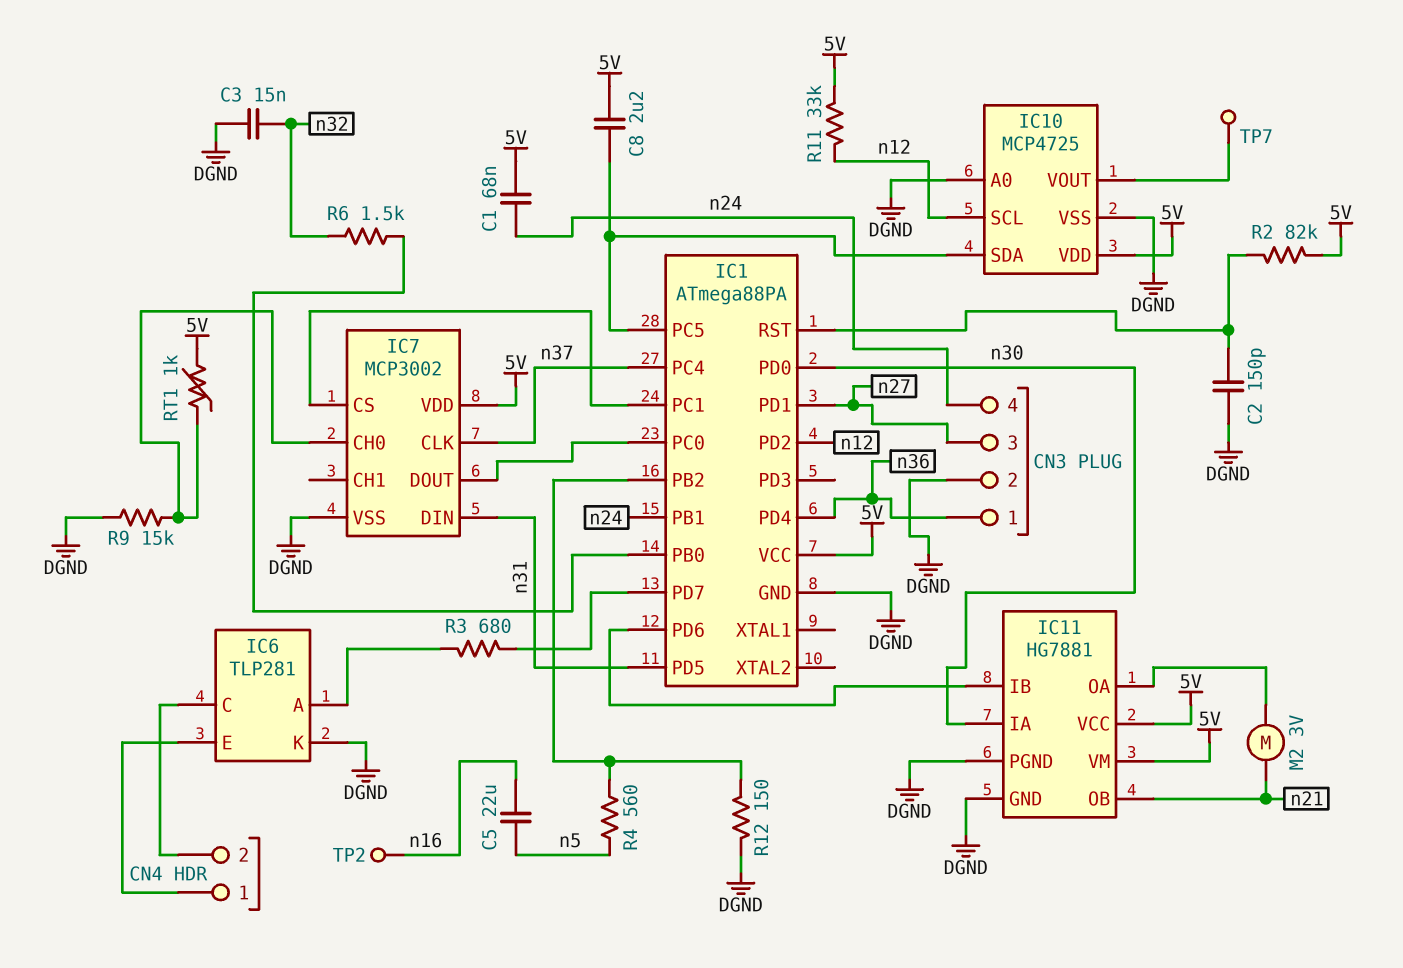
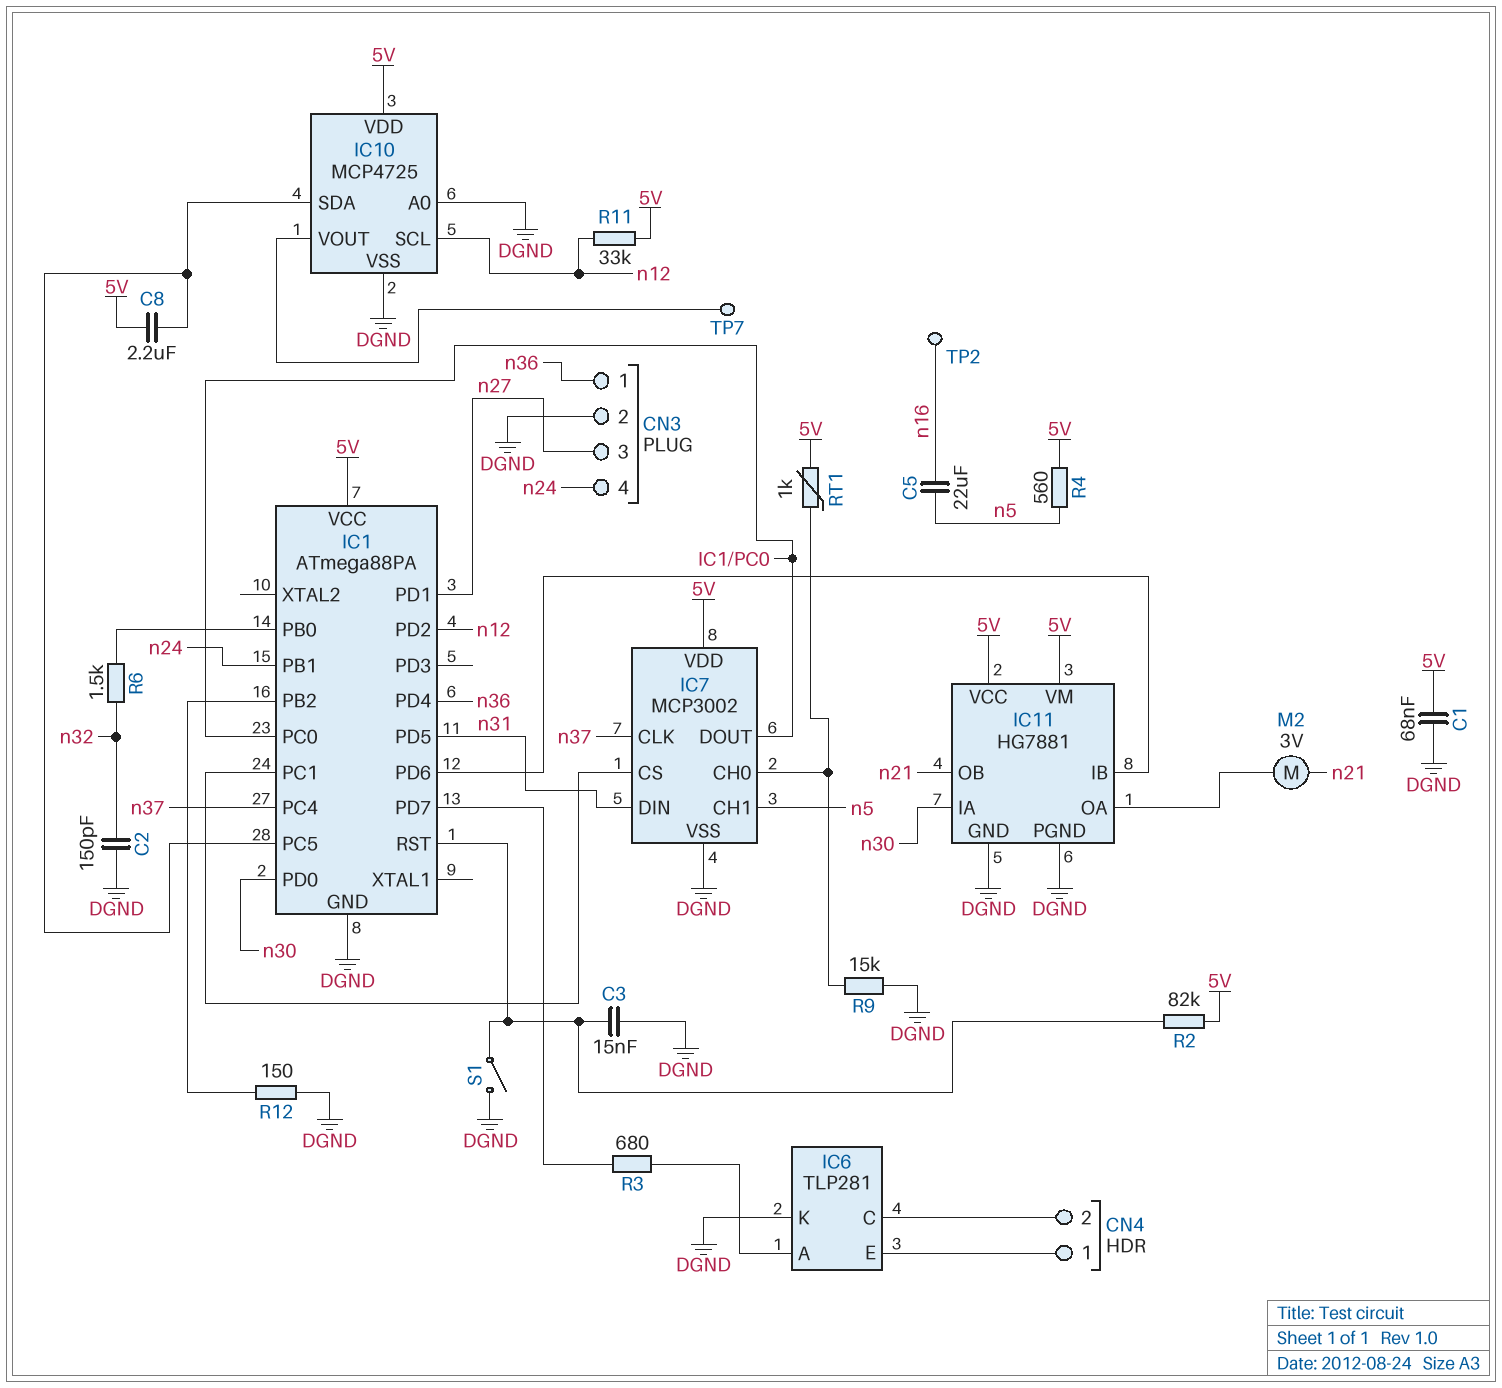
C1: 68nF (5V, n24) -> 68nF (5V, DGND)
C2: 150pF (DGND, IC1/RST) -> 150pF (DGND, n32)
C3: 15nF (DGND, n32) -> 15nF (DGND, IC1/RST)
IC7 pin CH1: none -> n5
R4: 560 (IC1/PB2, n5) -> 560 (5V, n5)
S1: none -> switch (DGND, IC1/RST)

